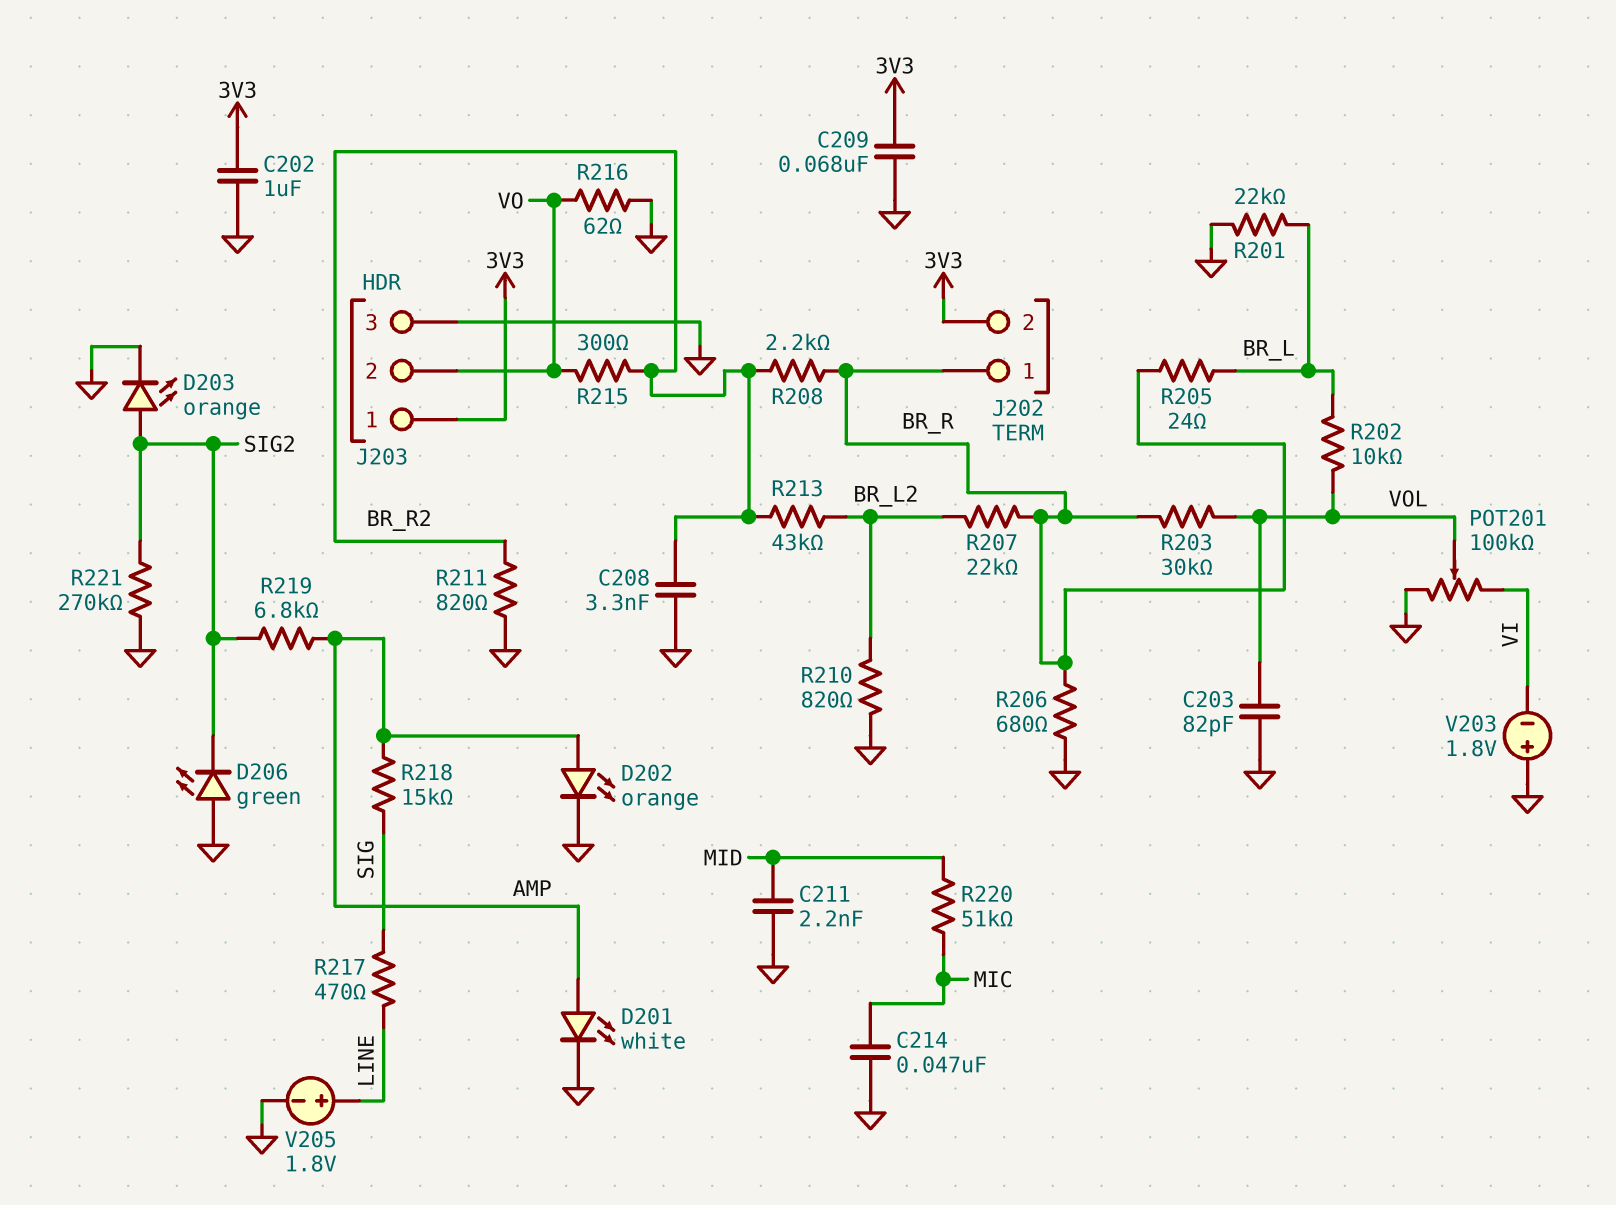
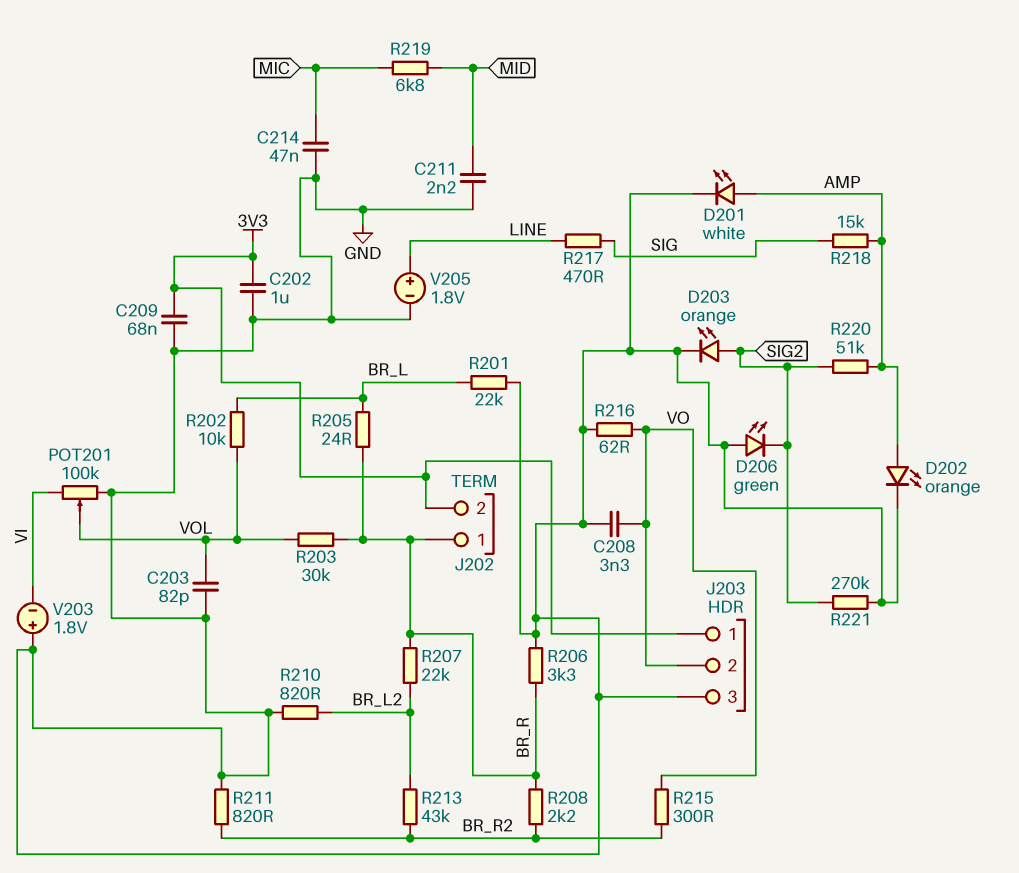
C208: 3.3nF (BR_R2, GND) -> 3.3nF (GND, VO)
R206: 680 (BR_R, GND) -> 3.3k (BR_R, GND)
R219: 6.8k (AMP, SIG2) -> 6.8k (MIC, MID)
R220: 51k (MIC, MID) -> 51k (AMP, SIG2)

